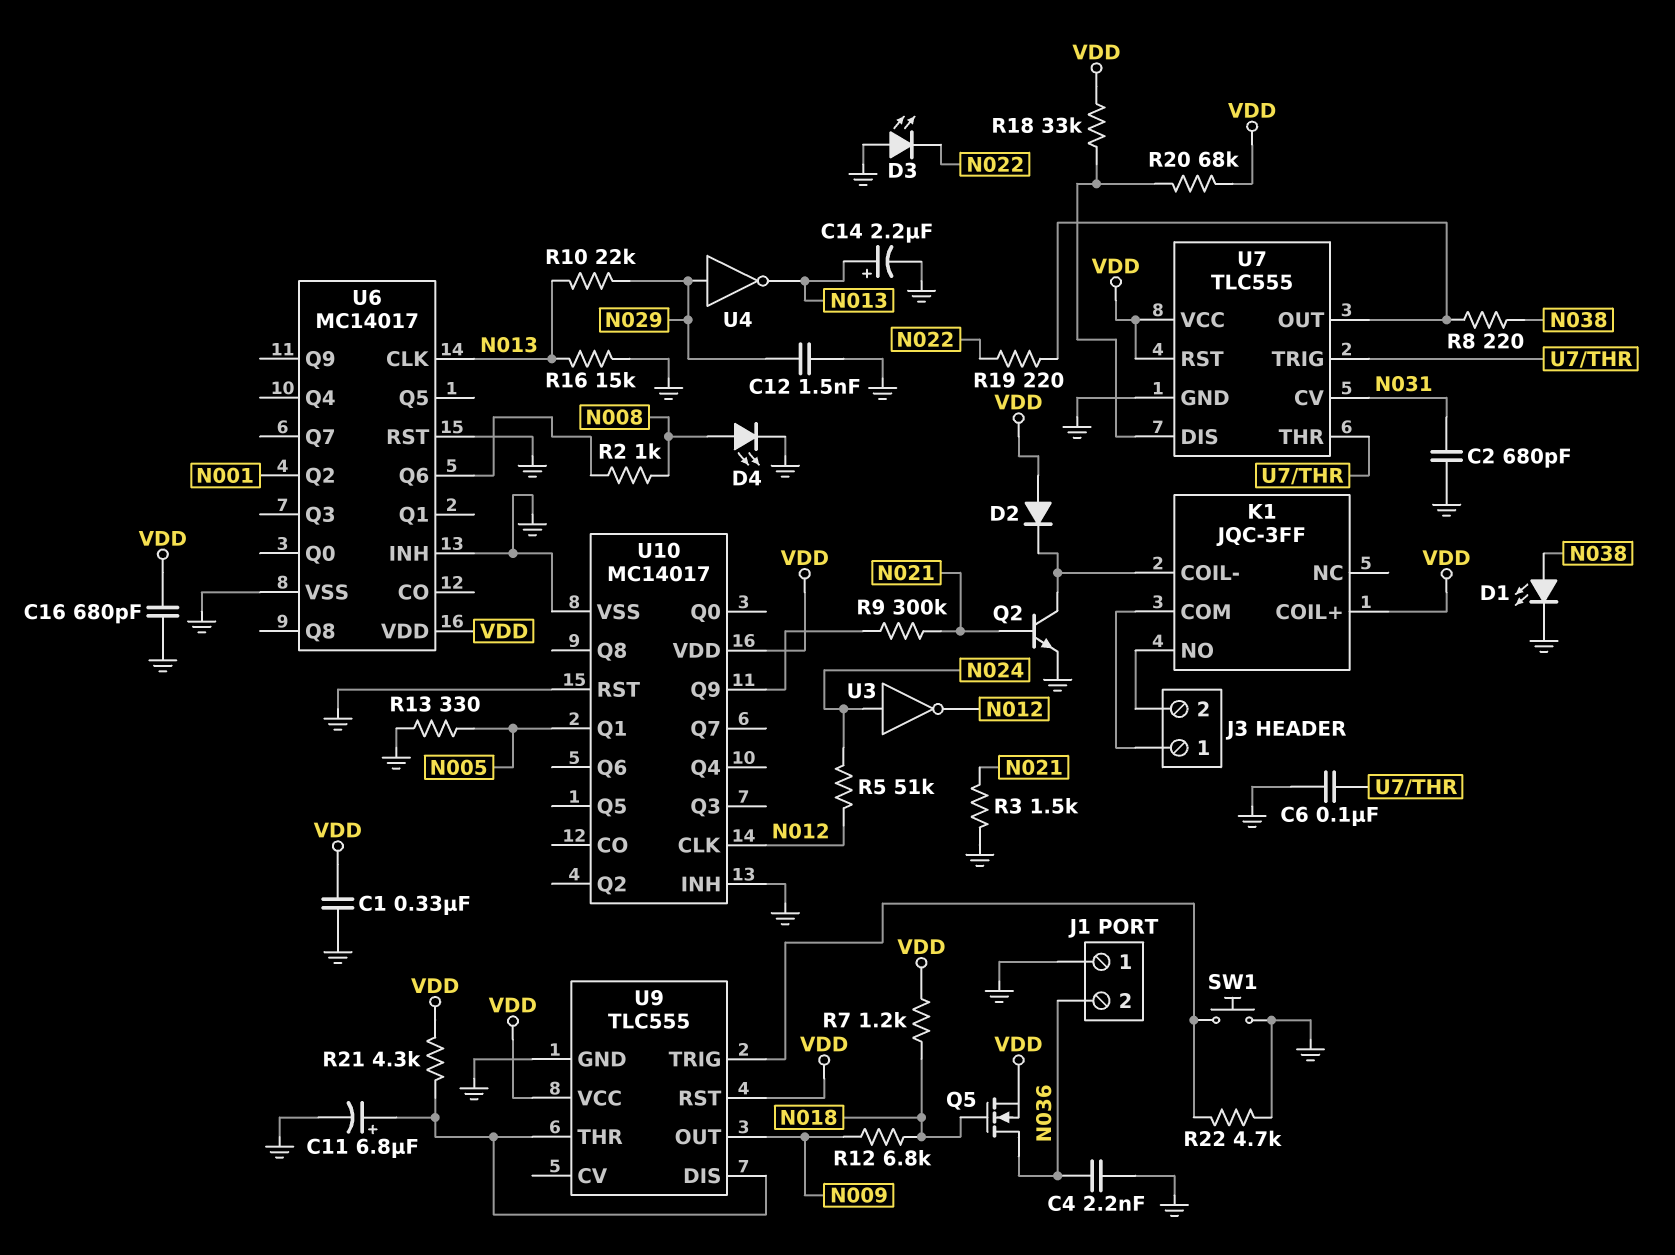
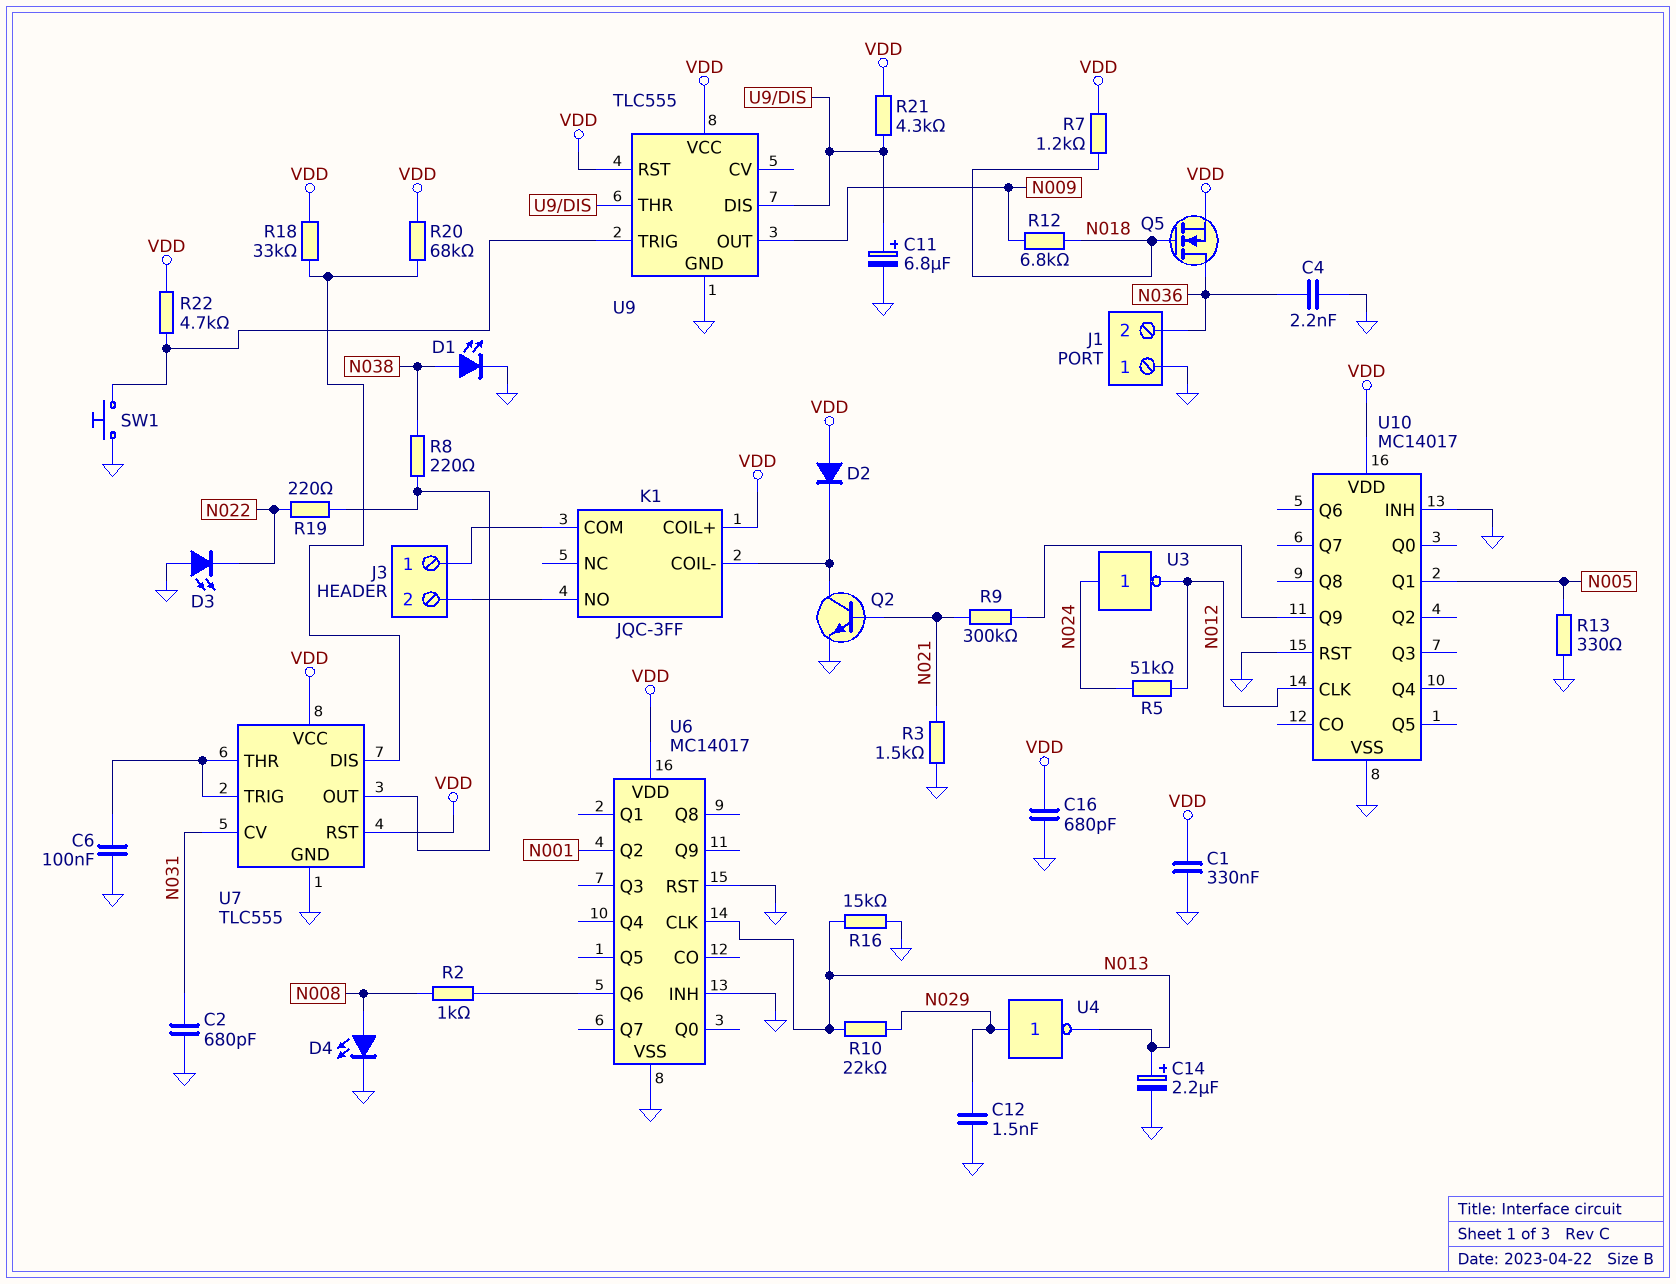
R22: 4.7k (GND, U9/TRIG) -> 4.7k (U9/TRIG, VDD)

